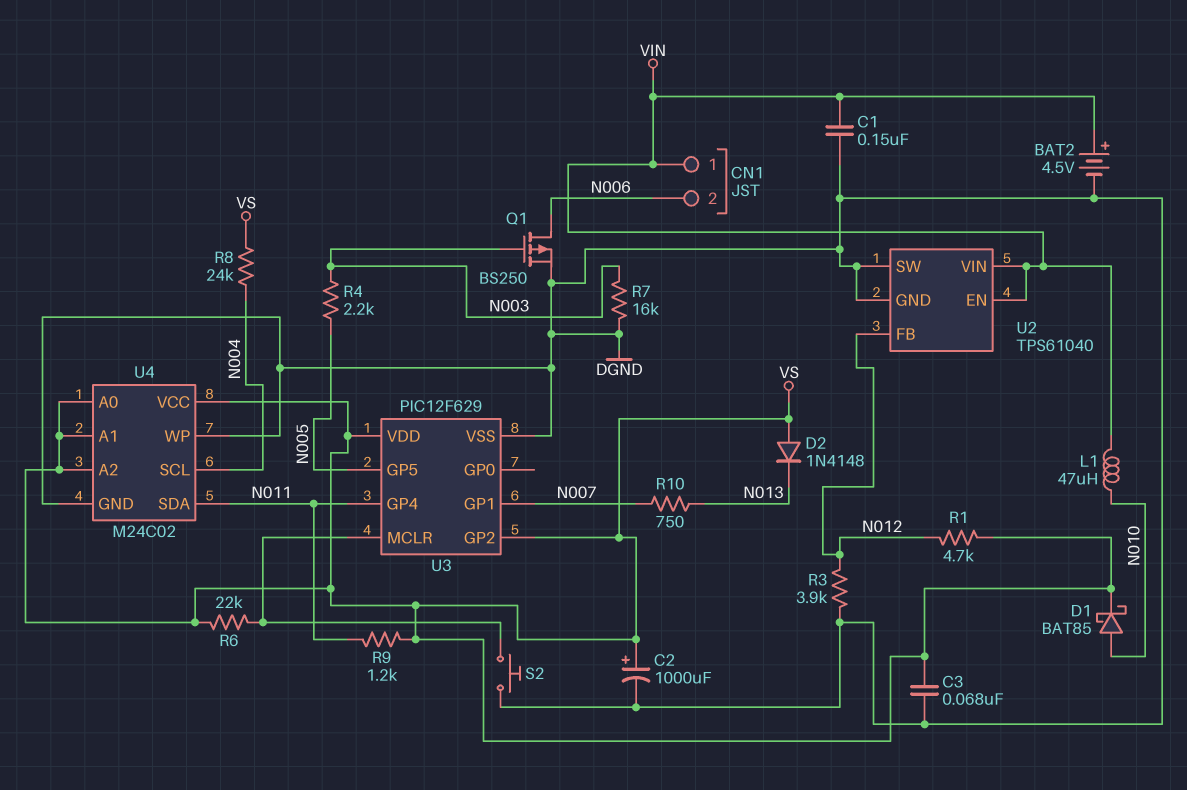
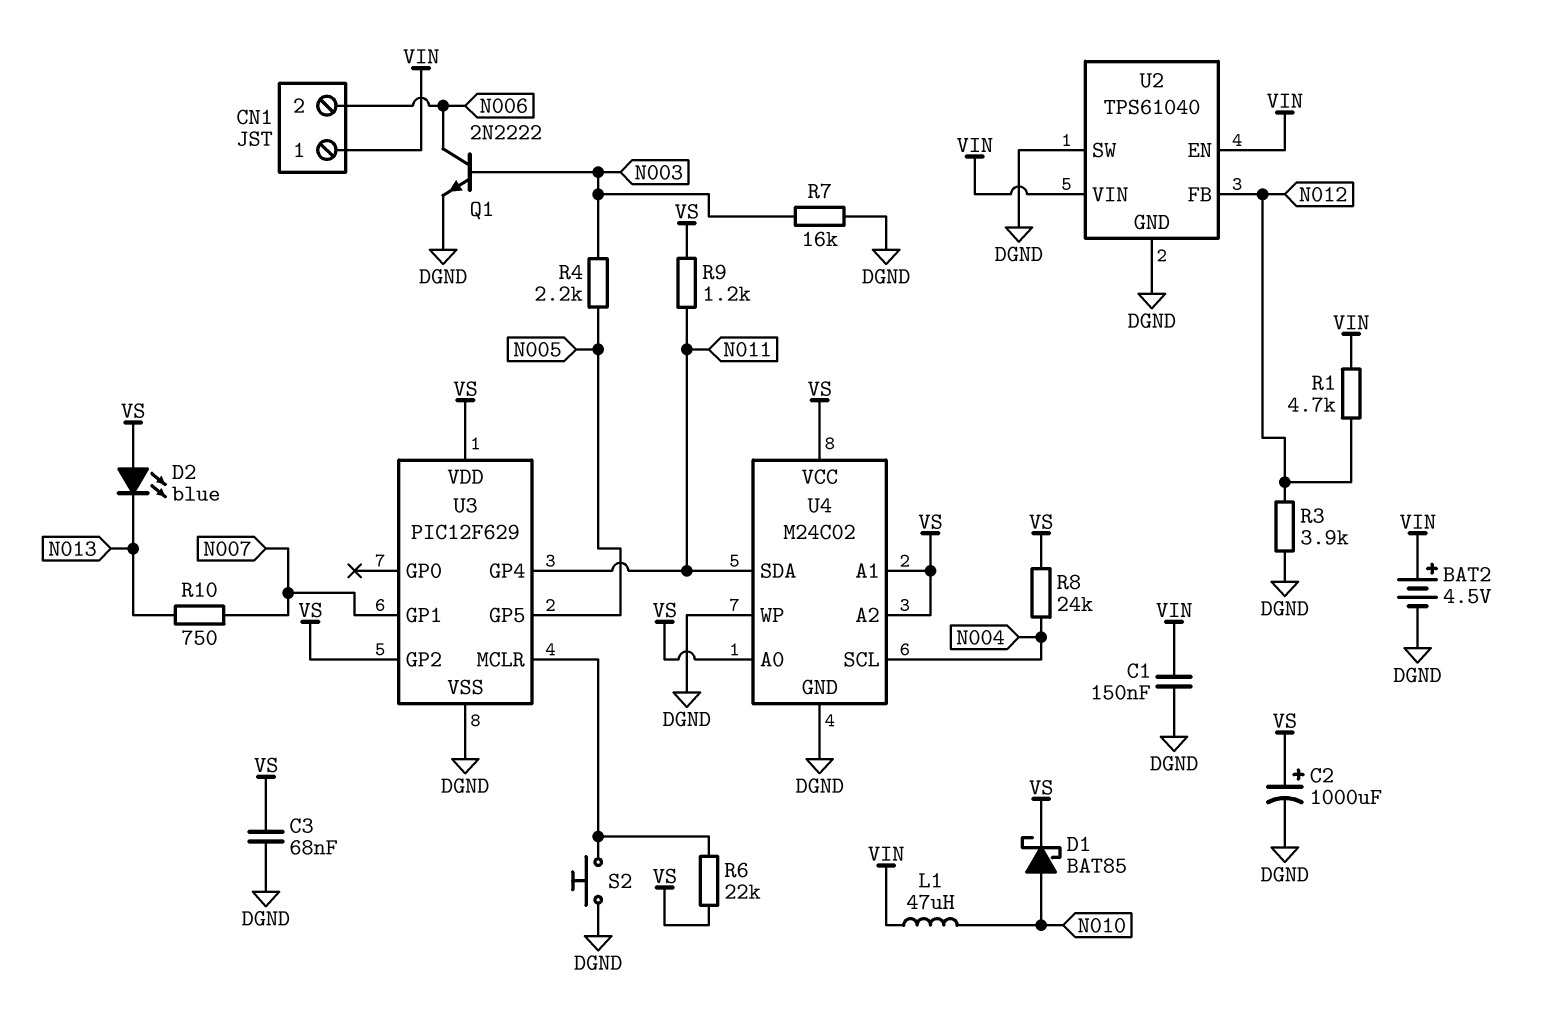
D2: diode 1N4148 (A VS, K N013) -> LED blue (A VS, K N013)
Q1: PMOS BS250 (G N003, D N006, S DGND) -> NPN 2N2222 (B N003, C N006, E DGND)
R1: 4.7k (N012, VS) -> 4.7k (N012, VIN)

